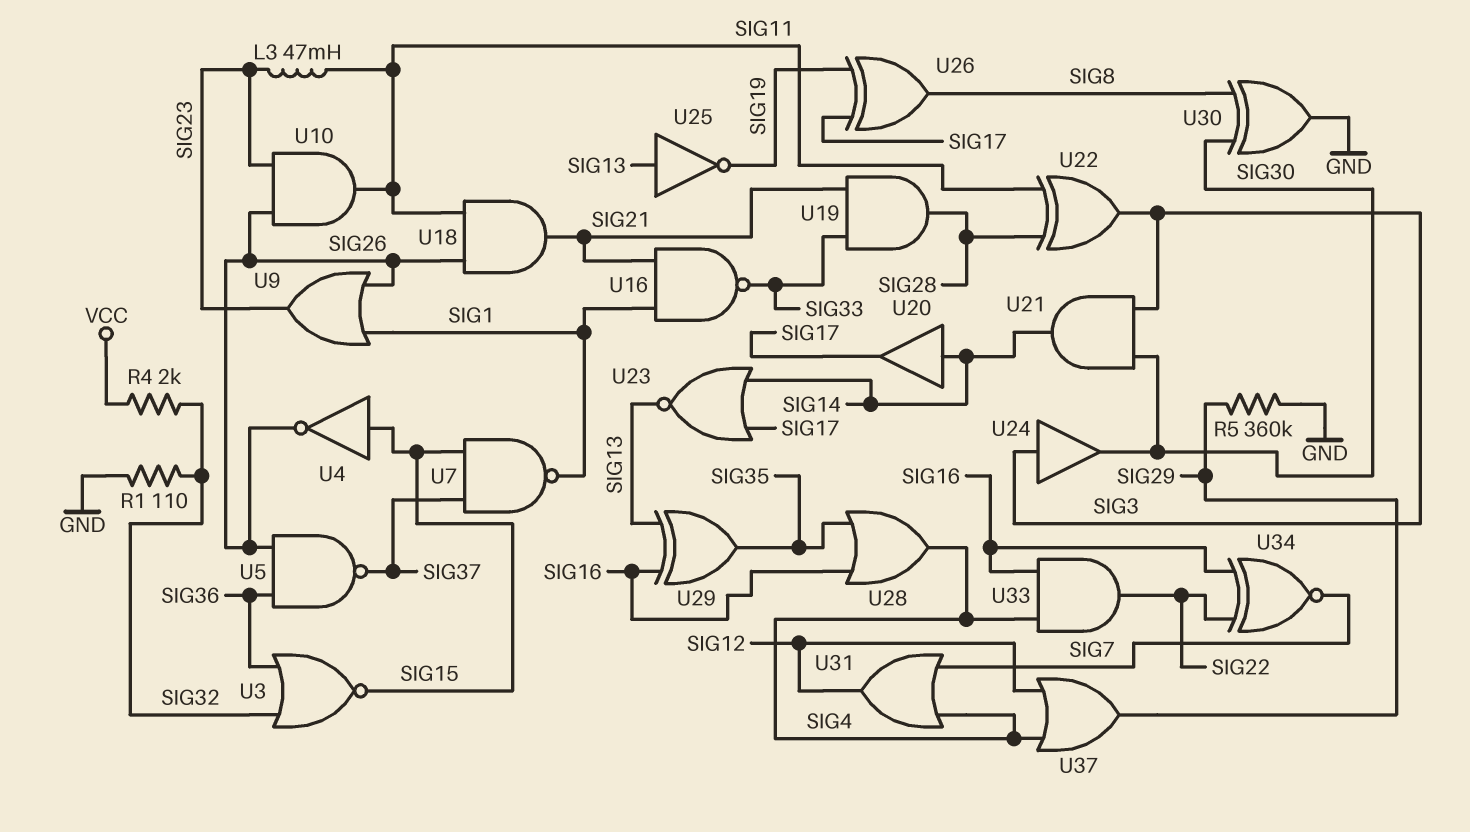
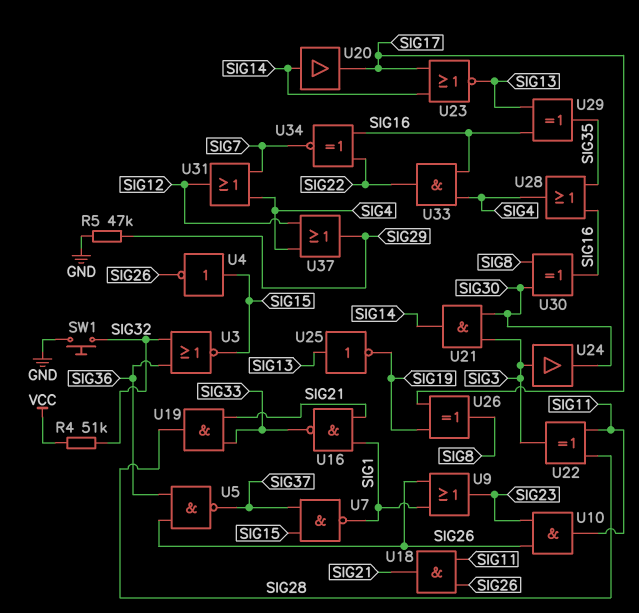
L3: 47mH (SIG11, SIG23) -> none
R1: 110 (GND, SIG32) -> none
R4: 2k (SIG32, VCC) -> 51k (SIG32, VCC)
R5: 360k (GND, SIG29) -> 47k (GND, SIG29)
SW1: none -> button (GND, SIG32)
U30: XOR (in SIG8, in SIG30, out GND) -> XOR (in SIG8, in SIG30, out SIG16)

